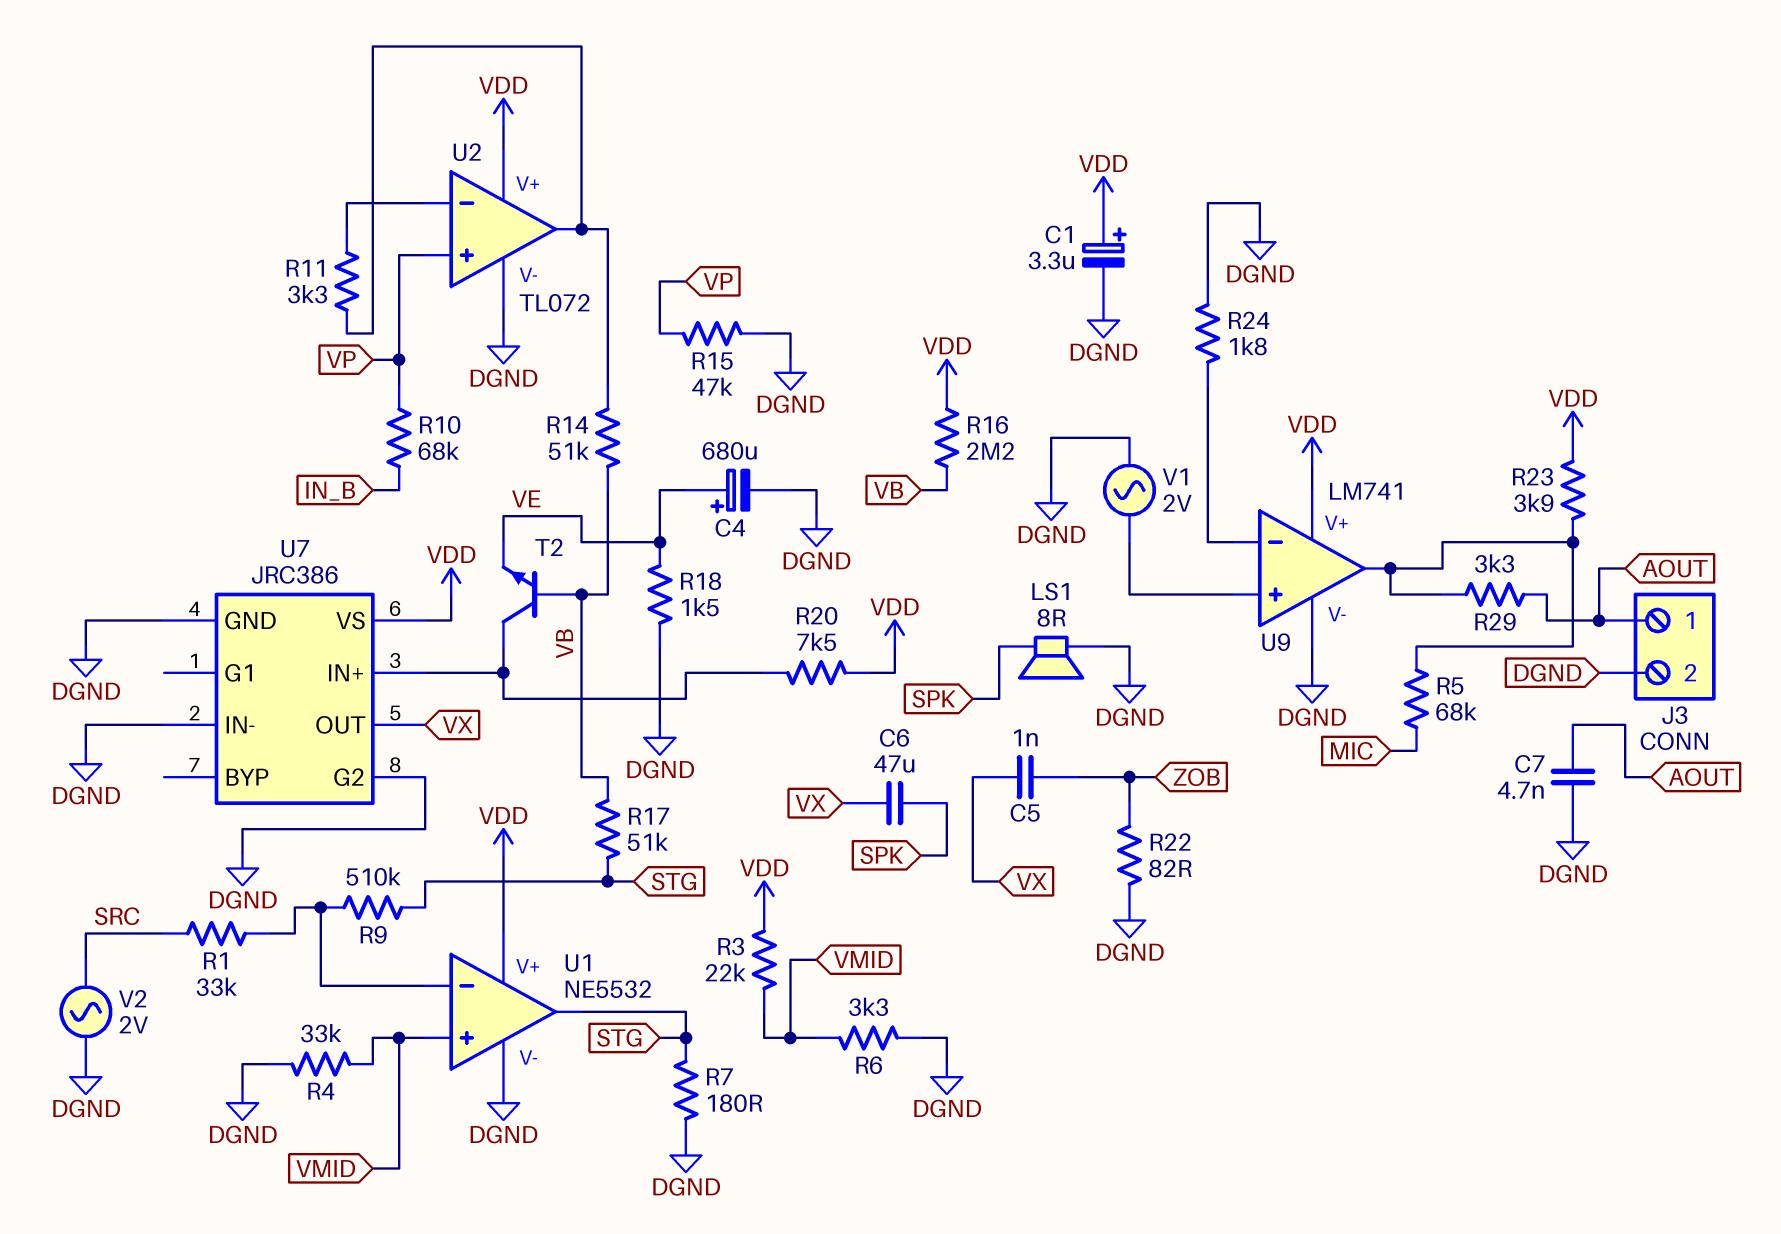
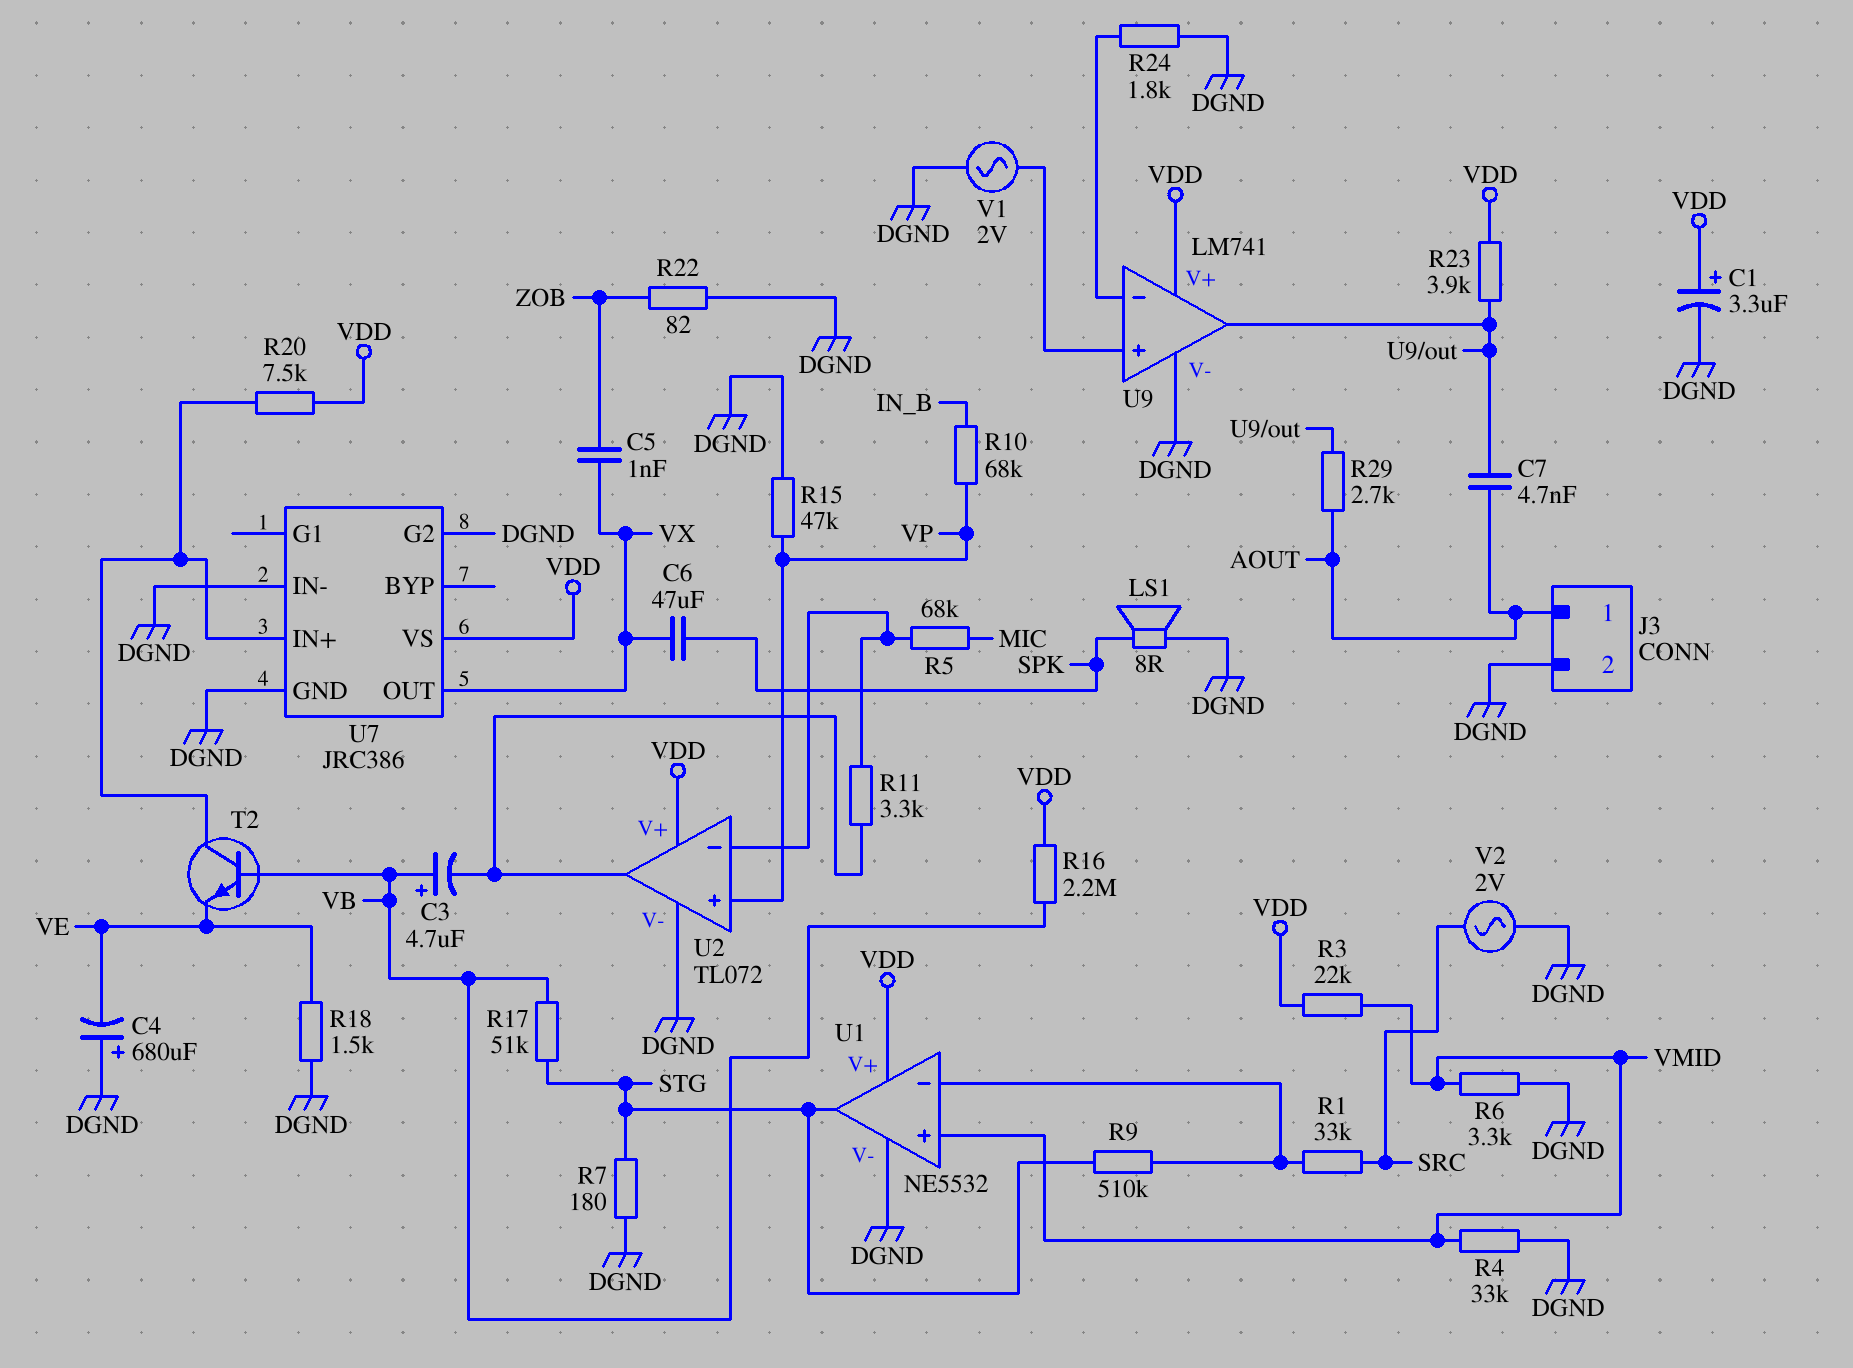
C3: none -> 4.7uF (plus VB, minus U2/out)
C4: 680uF (plus VE, minus DGND) -> 680uF (plus DGND, minus VE)
C7: 4.7nF (AOUT, DGND) -> 4.7nF (AOUT, U9/out)
R5: 68k (MIC, U9/out) -> 68k (MIC, U2/in-)
R14: 51k (U2/out, VB) -> none
R29: 3.3k (AOUT, U9/out) -> 2.7k (AOUT, U9/out)

